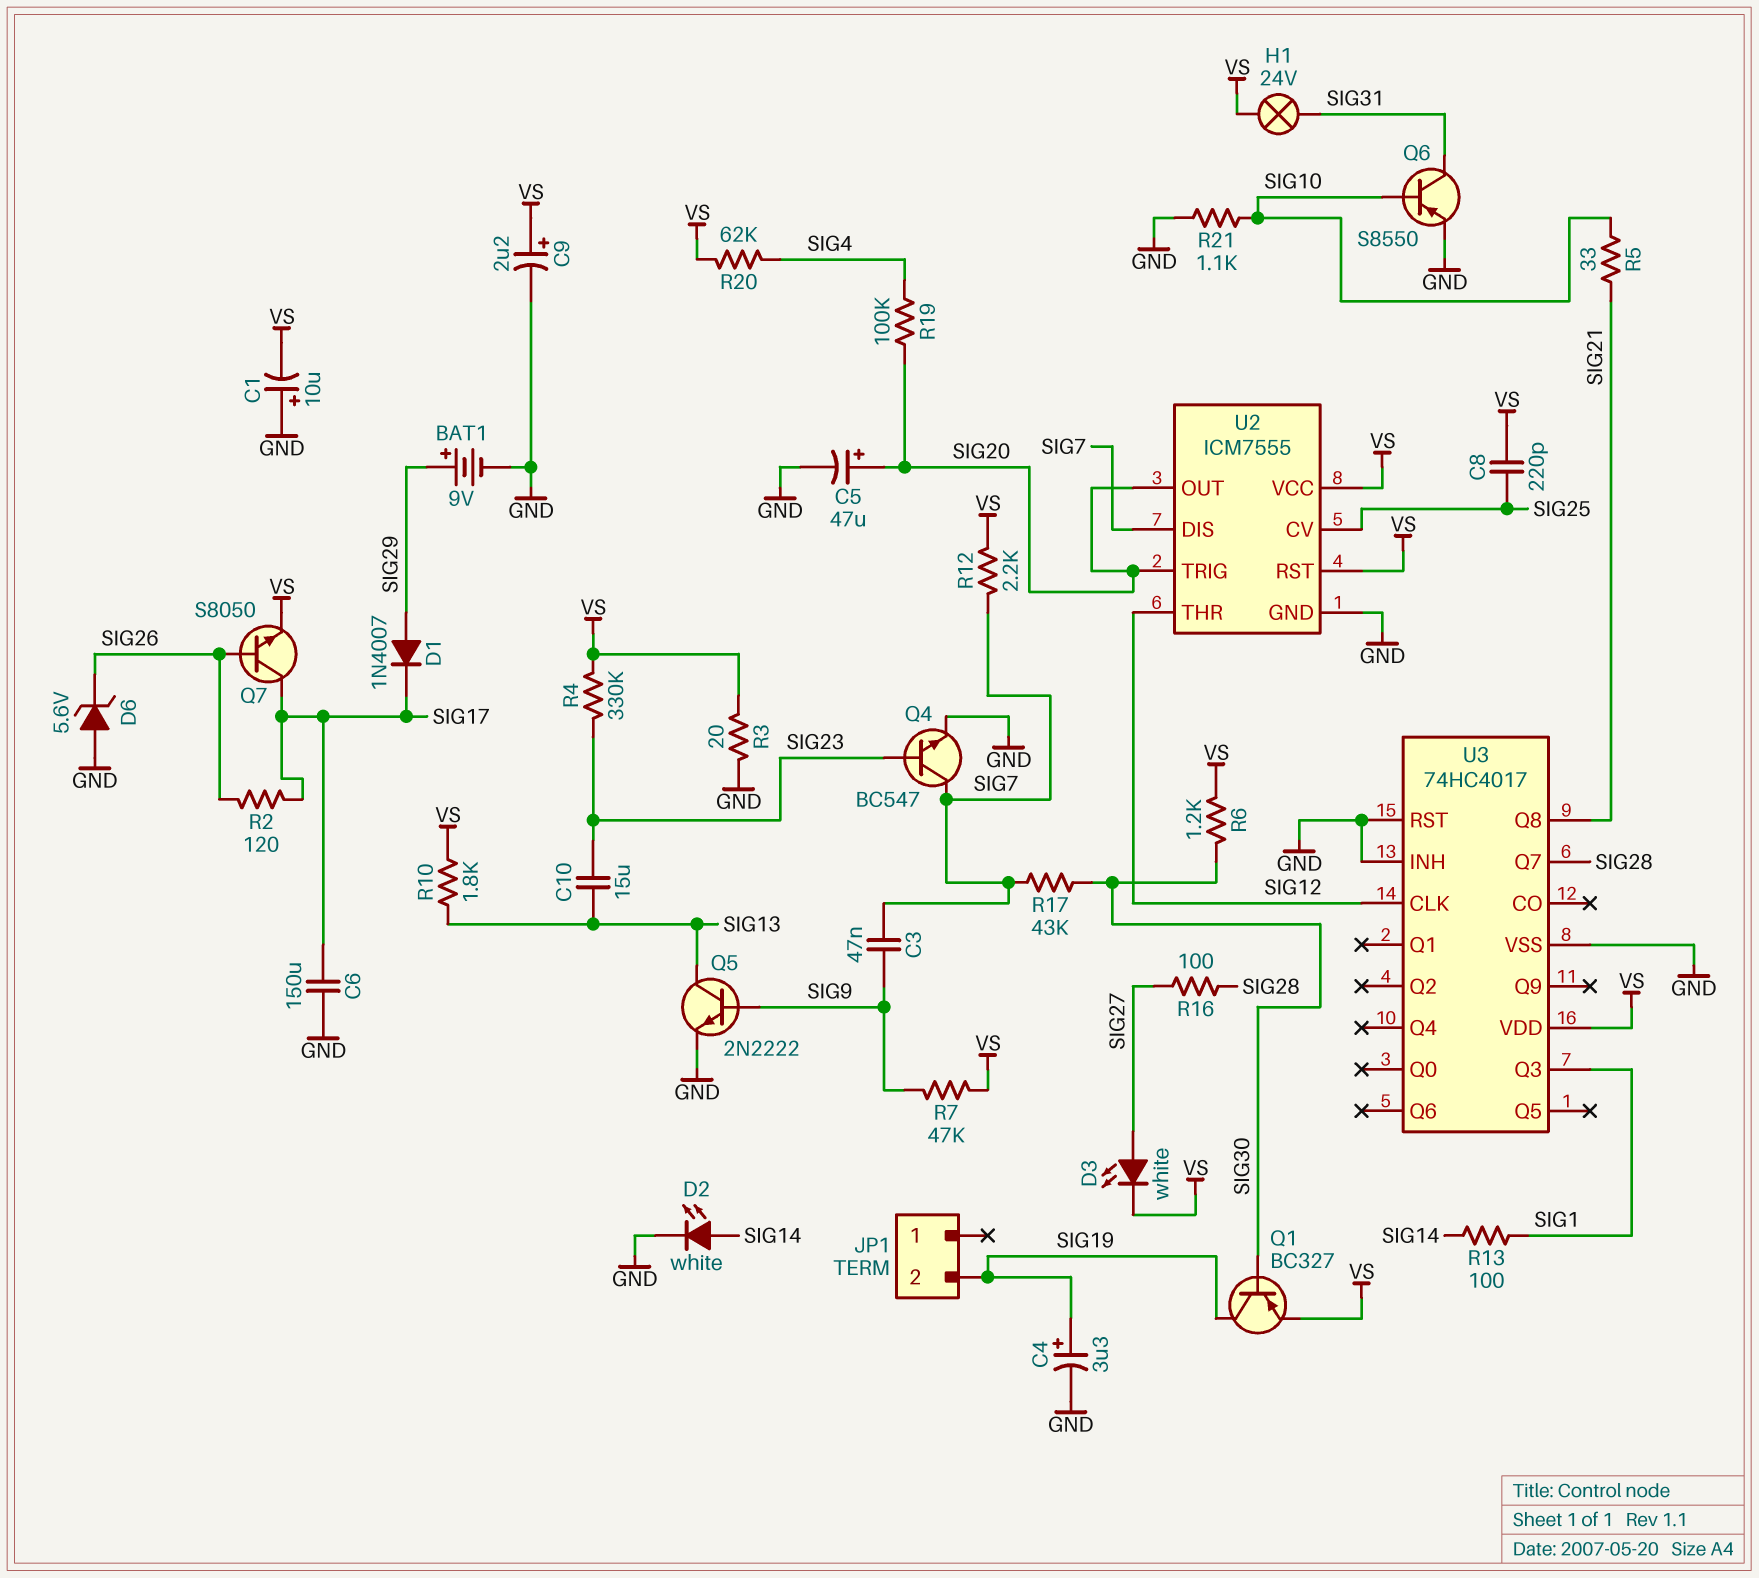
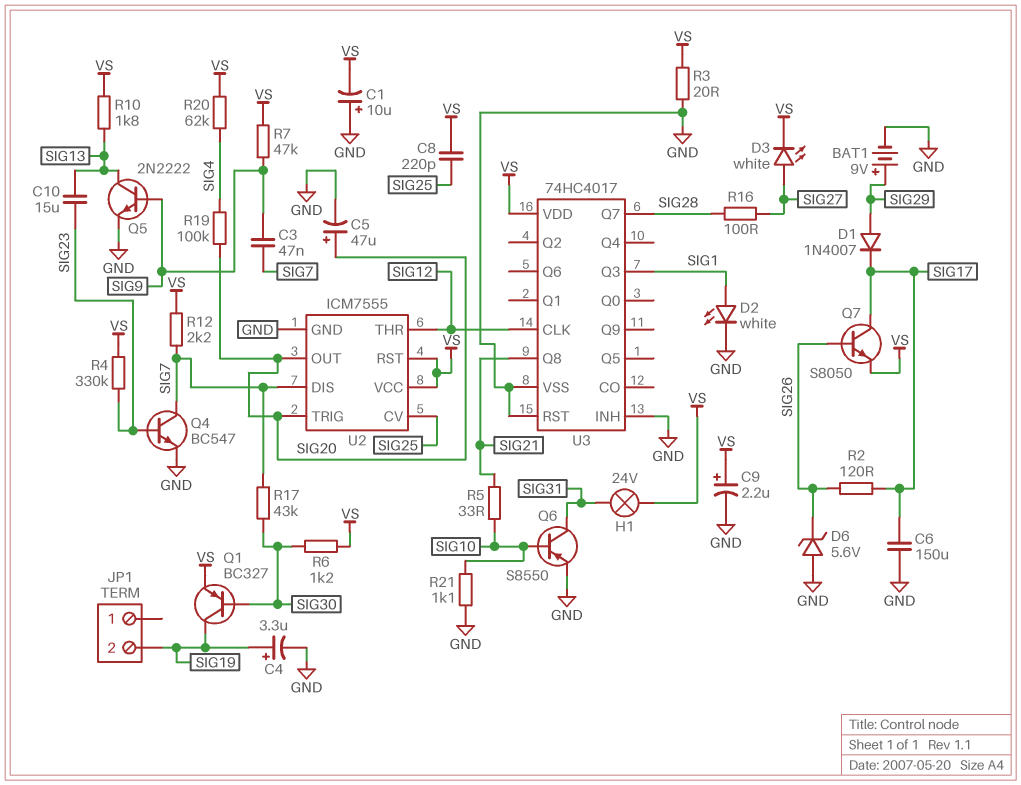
D2: LED white (A SIG14, K GND) -> LED white (A SIG1, K GND)
R13: 100 (SIG1, SIG14) -> none

